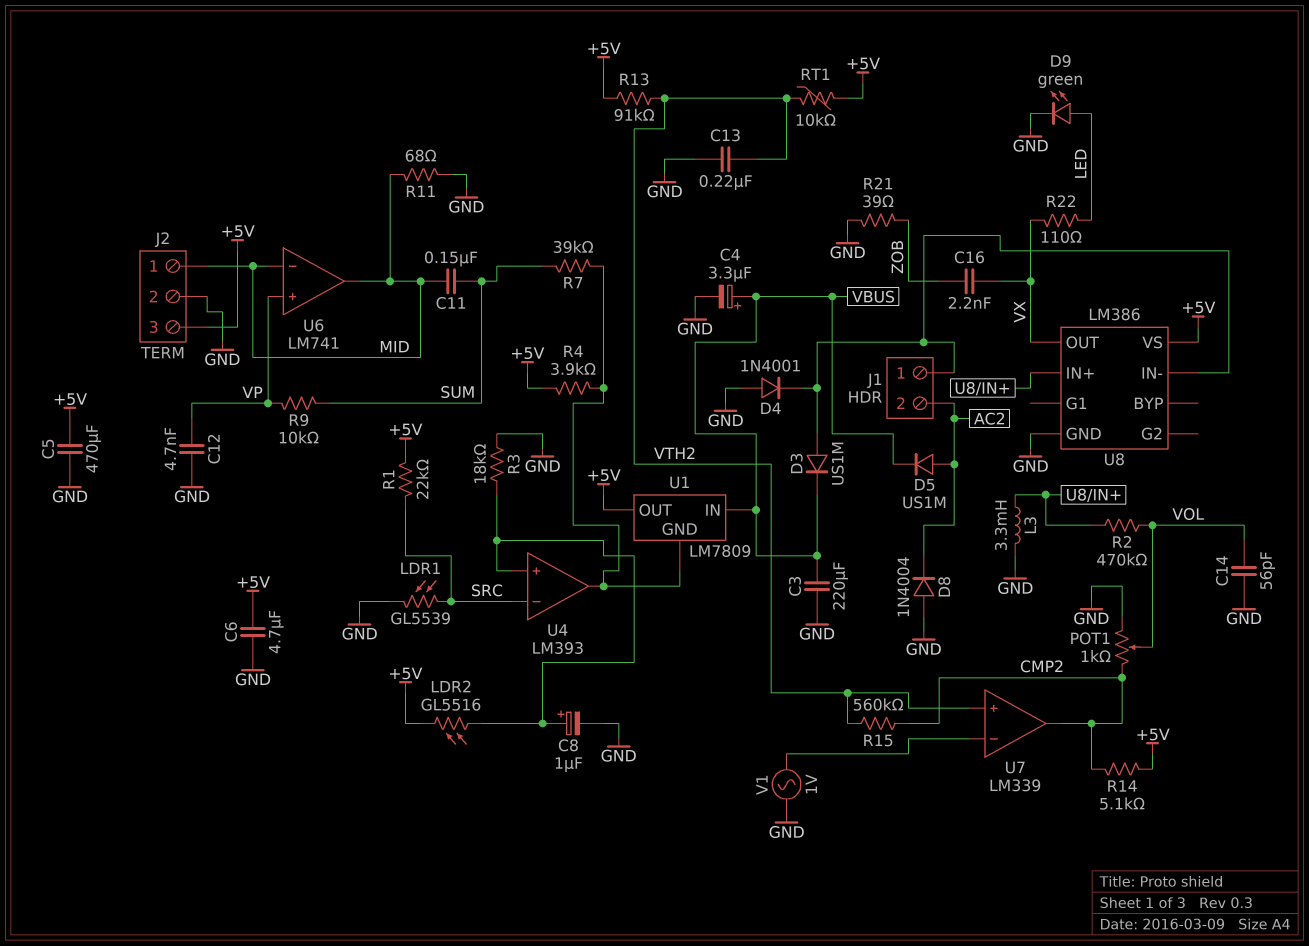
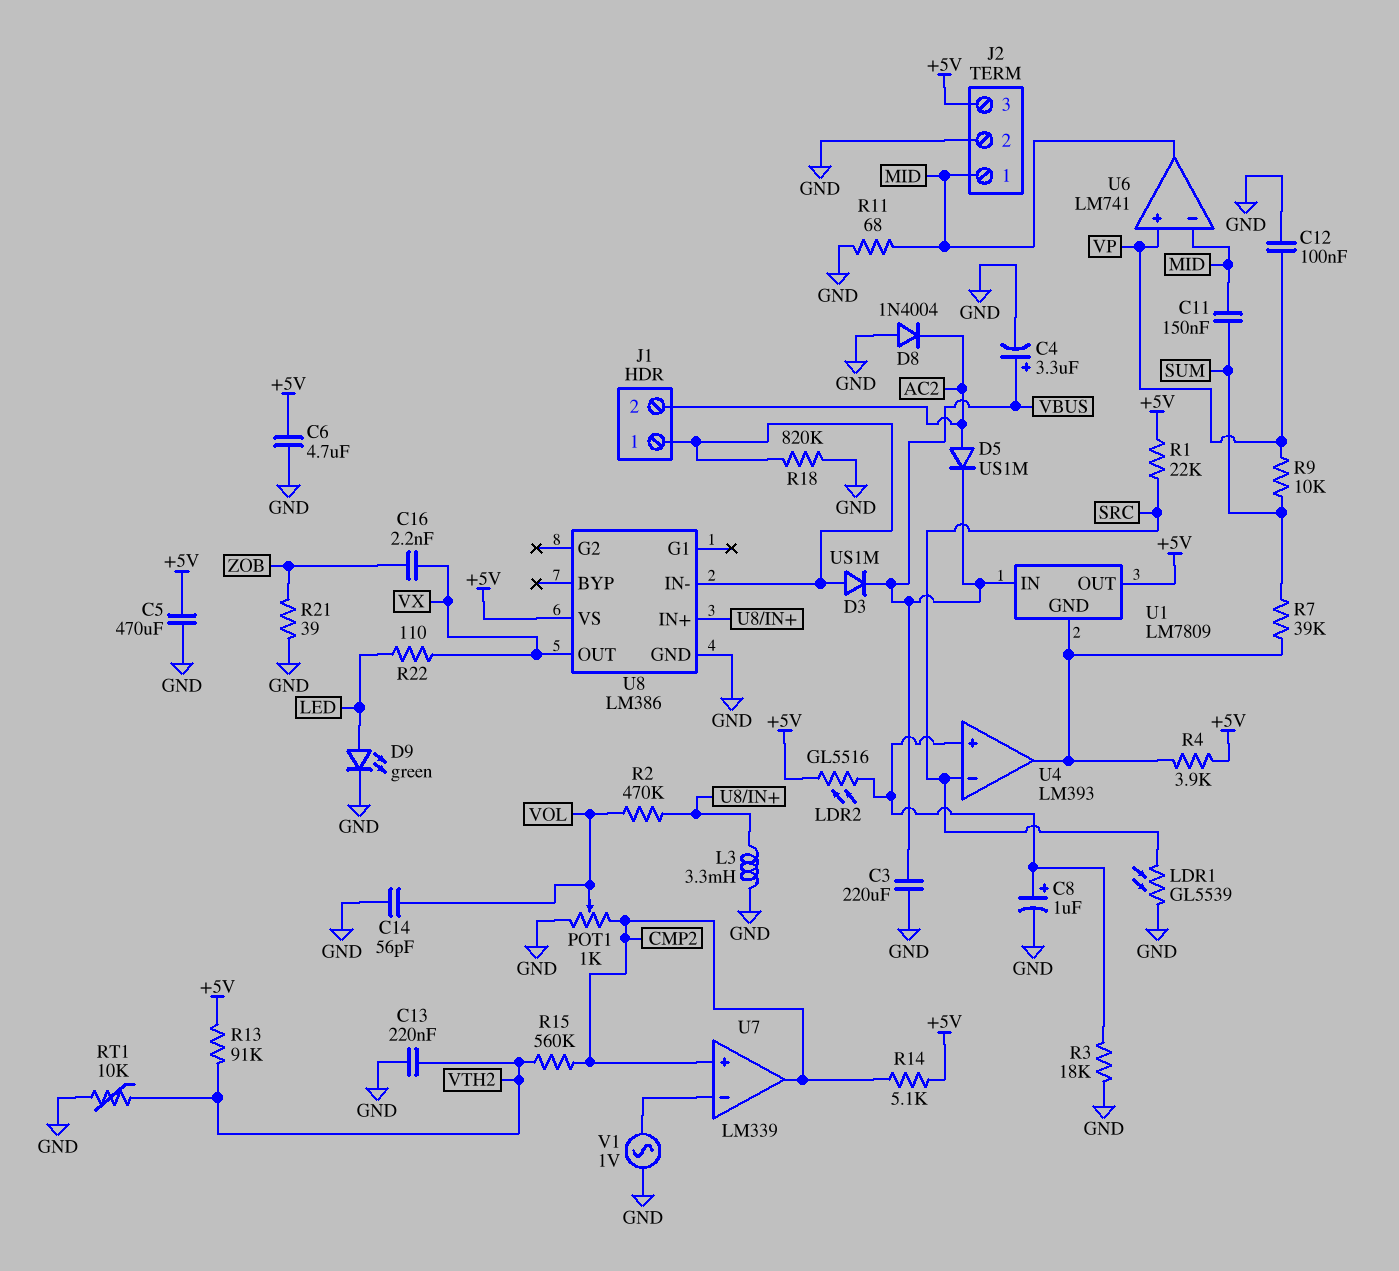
C12: 4.7nF (GND, VP) -> 100nF (GND, VP)
D4: diode 1N4001 (A GND, K J1/1) -> none
R18: none -> 820k (GND, J1/1)
RT1: 10k (+5V, VTH2) -> 10k (GND, VTH2)
U7 pin in+: VTH2 -> CMP2

